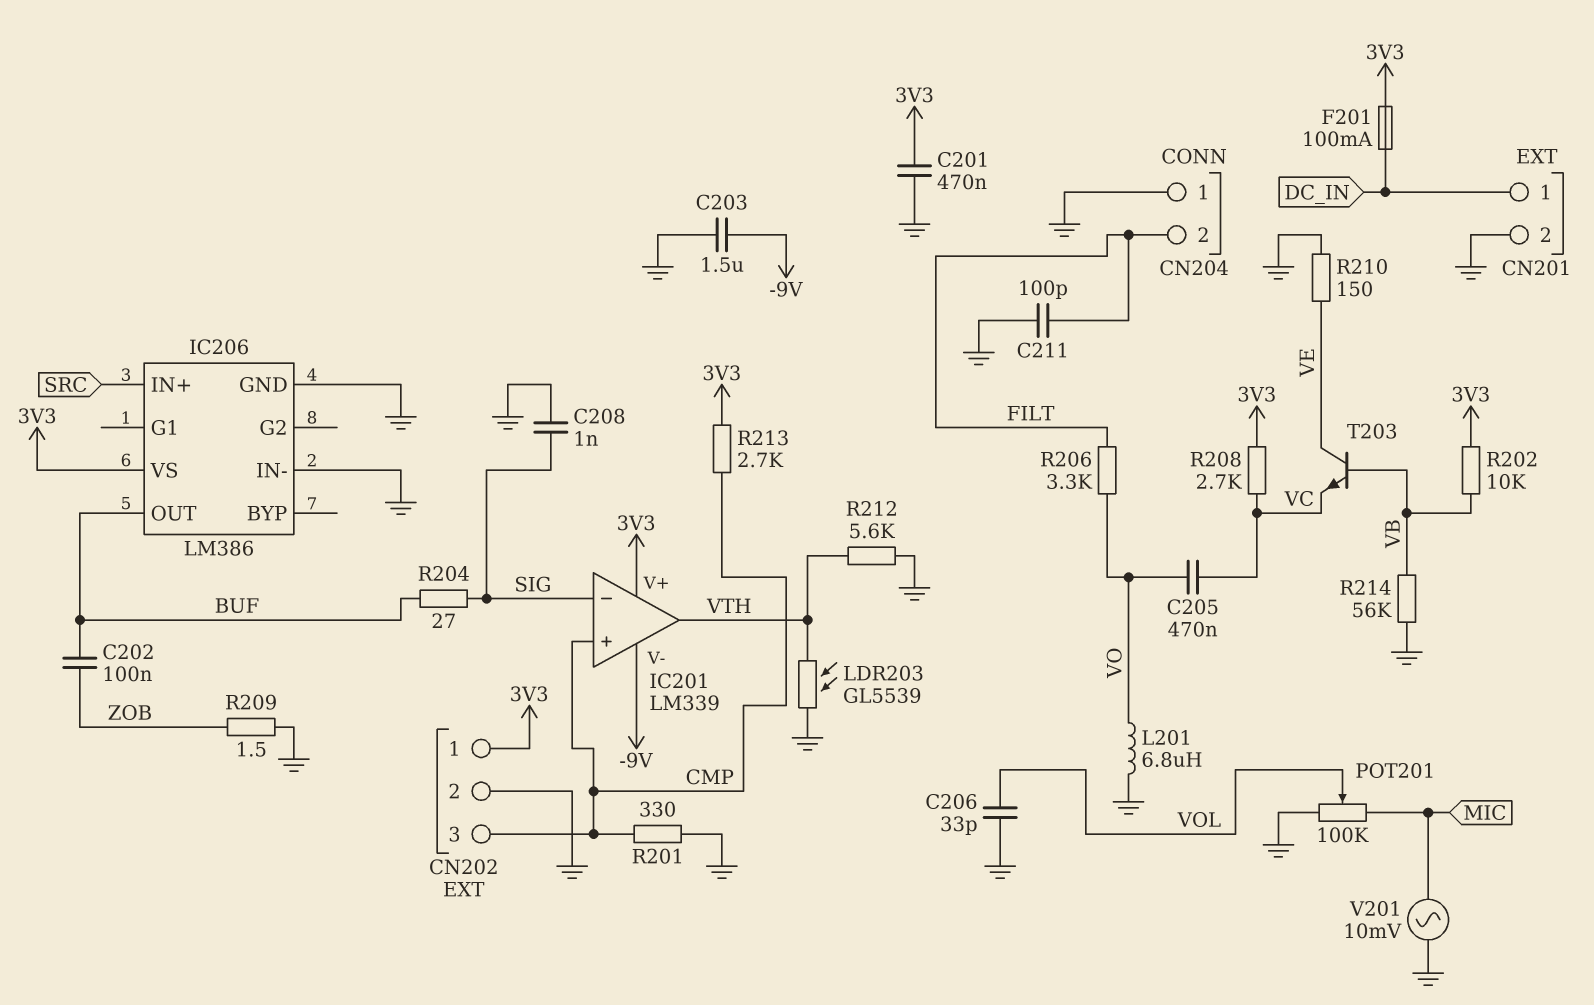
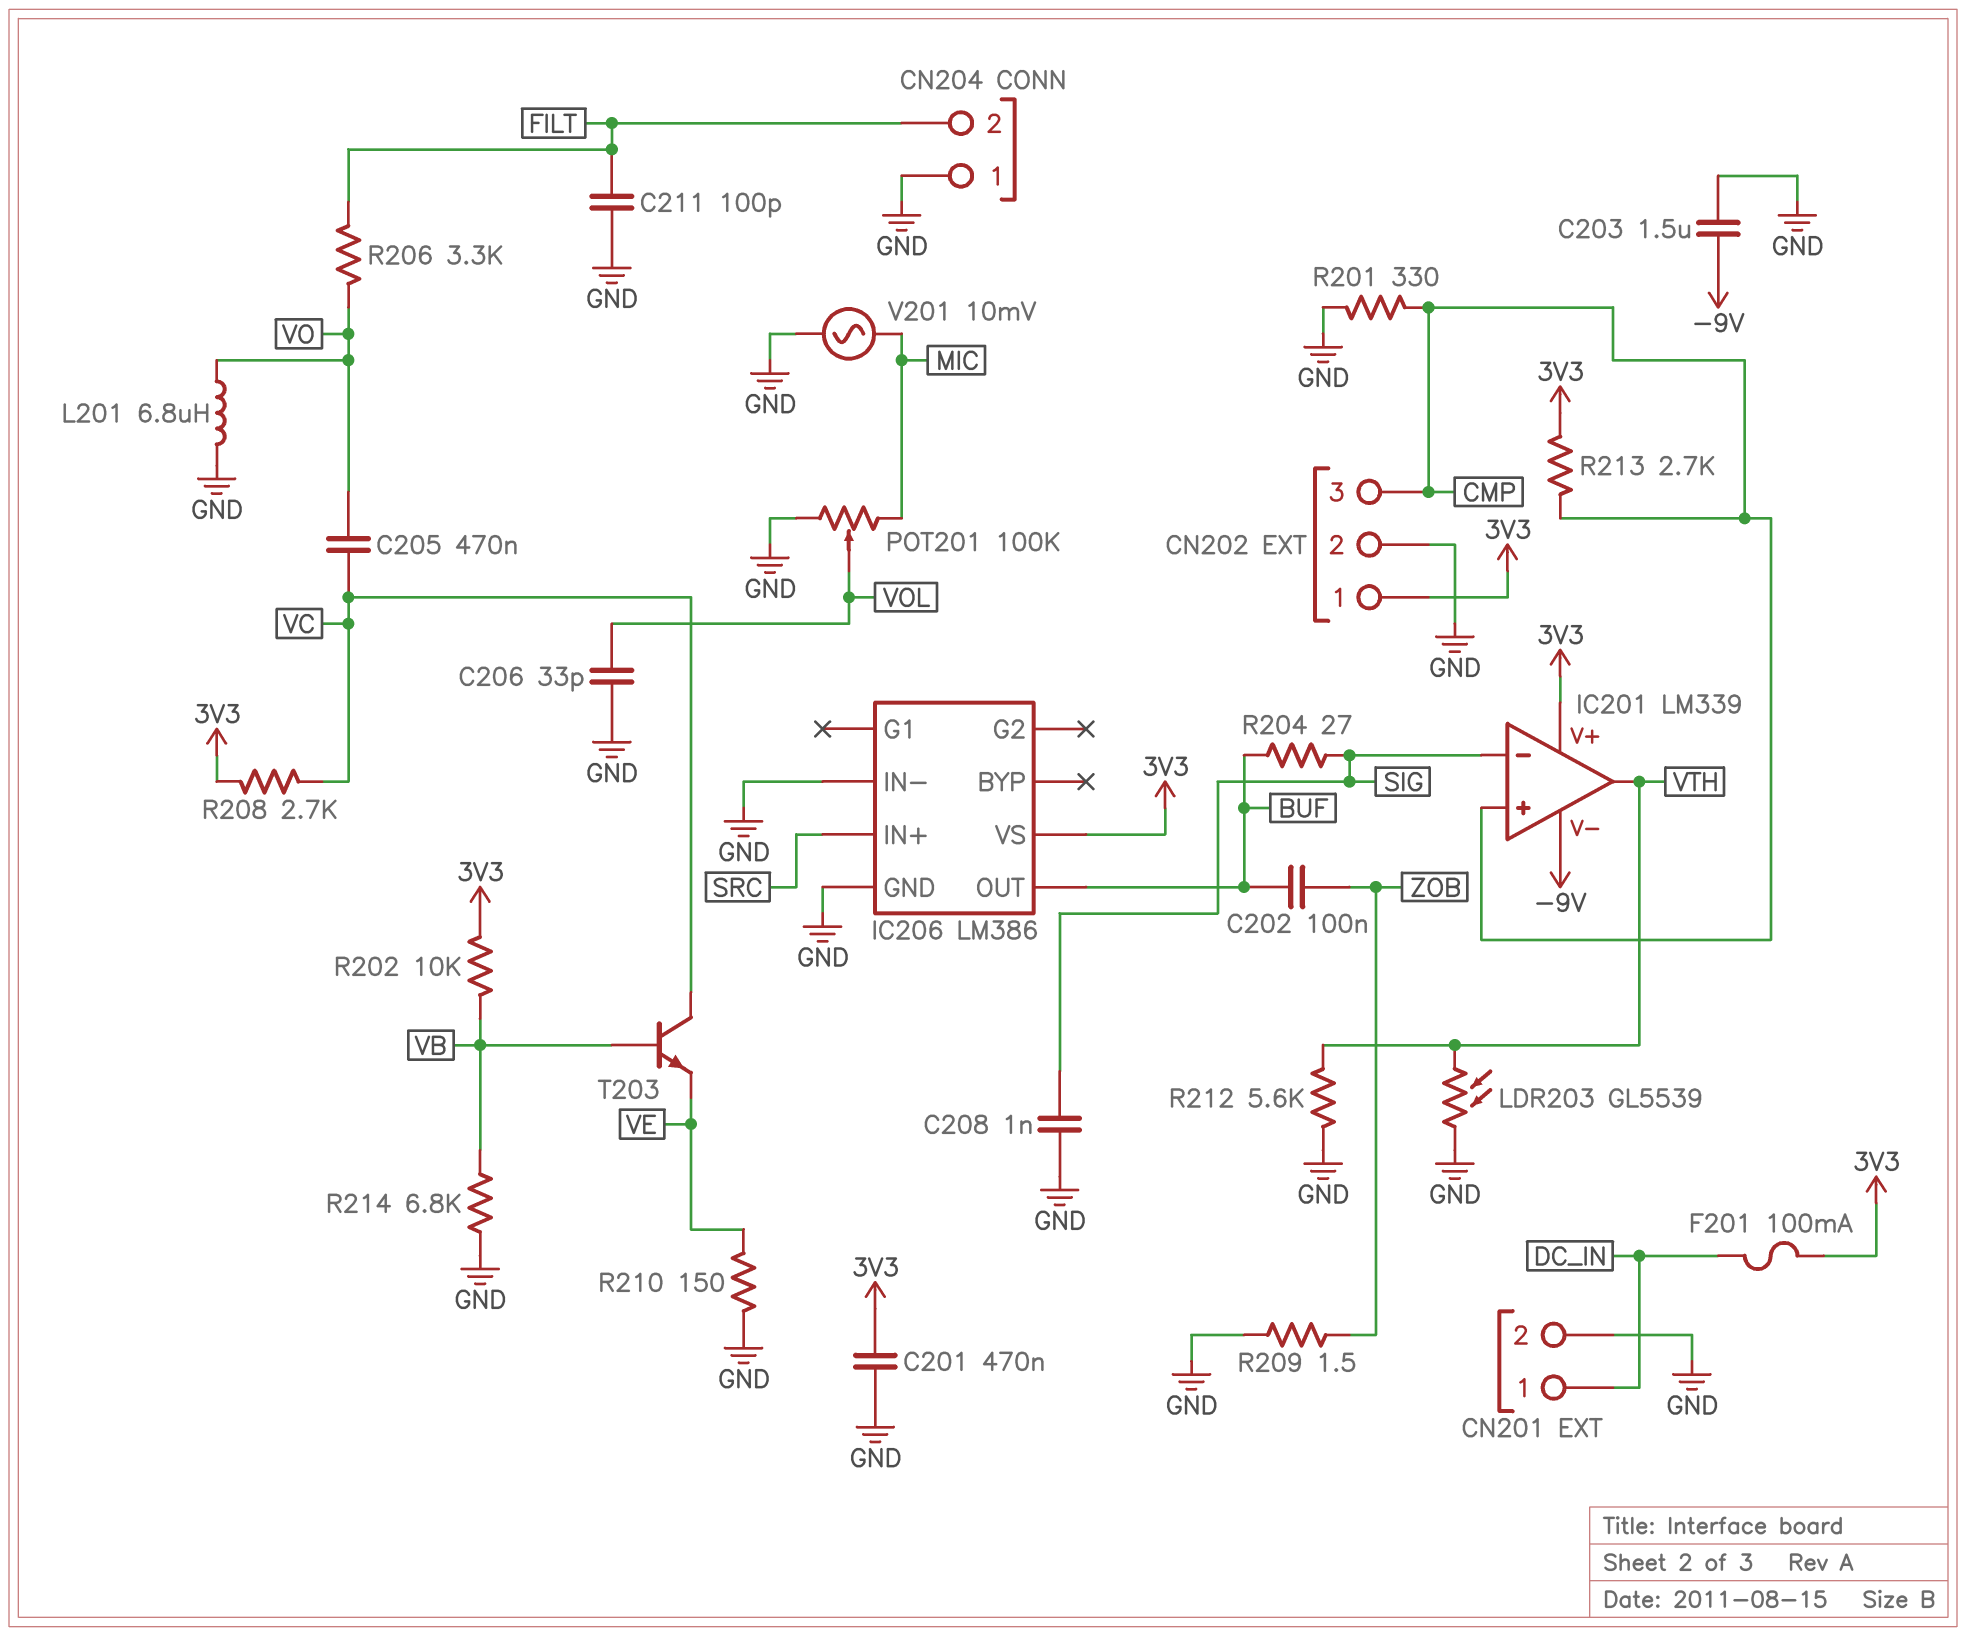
R214: 56k (GND, VB) -> 6.8k (GND, VB)
T203: NPN (B VB, C VE, E VC) -> NPN (B VB, C VC, E VE)

